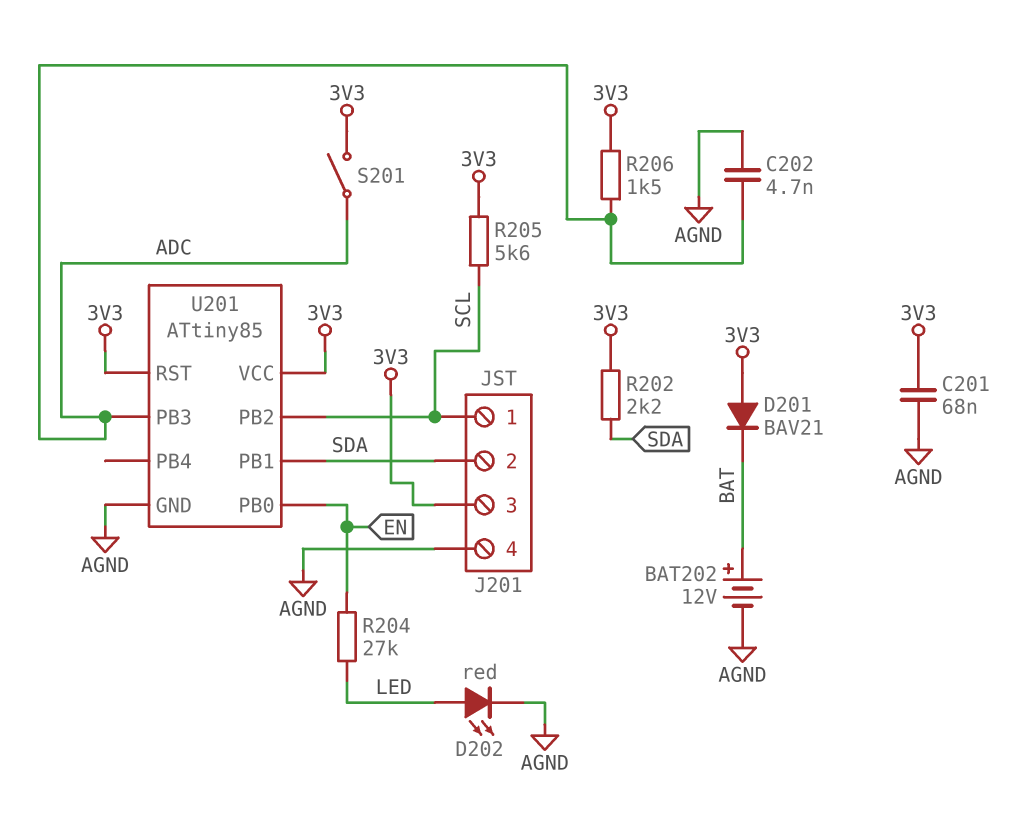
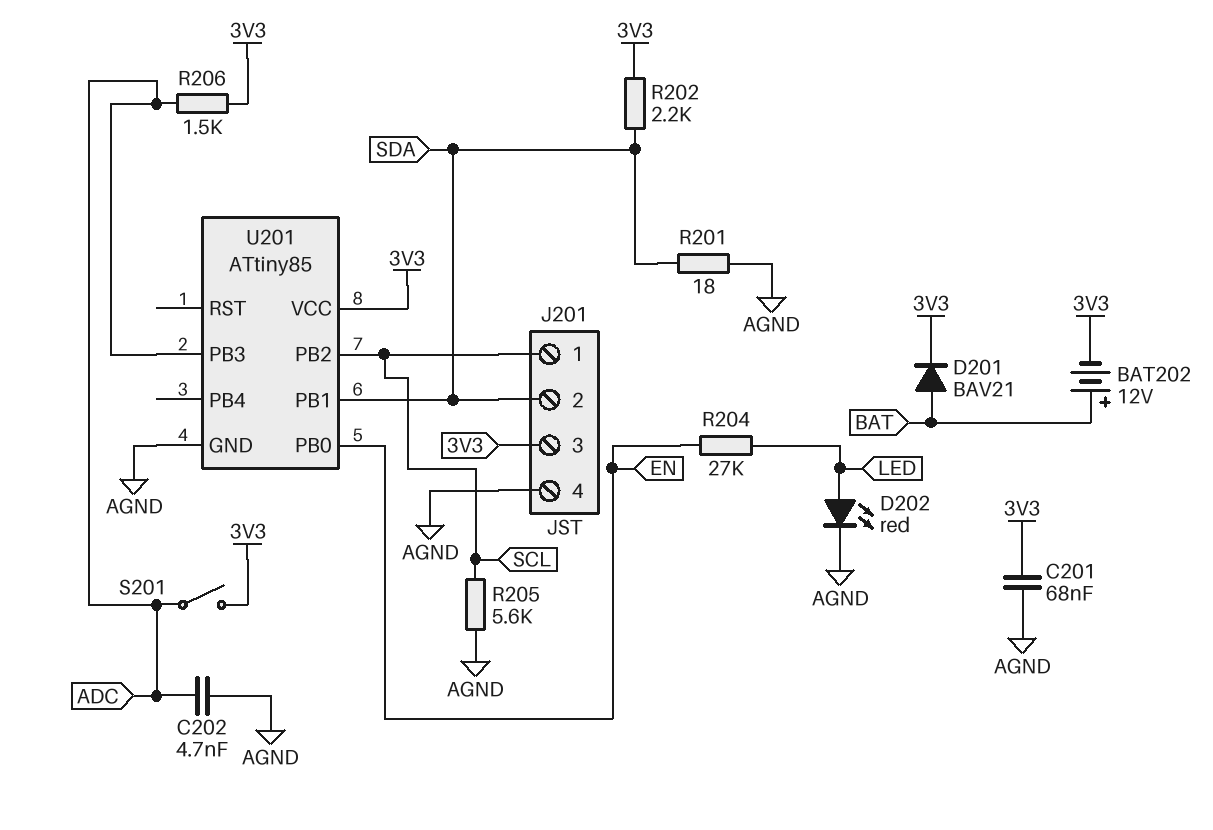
BAT202: 12V (plus BAT, minus AGND) -> 12V (plus BAT, minus 3V3)
D201: diode BAV21 (A 3V3, K BAT) -> diode BAV21 (A BAT, K 3V3)
R201: none -> 18 (AGND, SDA)
R205: 5.6k (3V3, SCL) -> 5.6k (AGND, SCL)
U201 pin RST: 3V3 -> none

